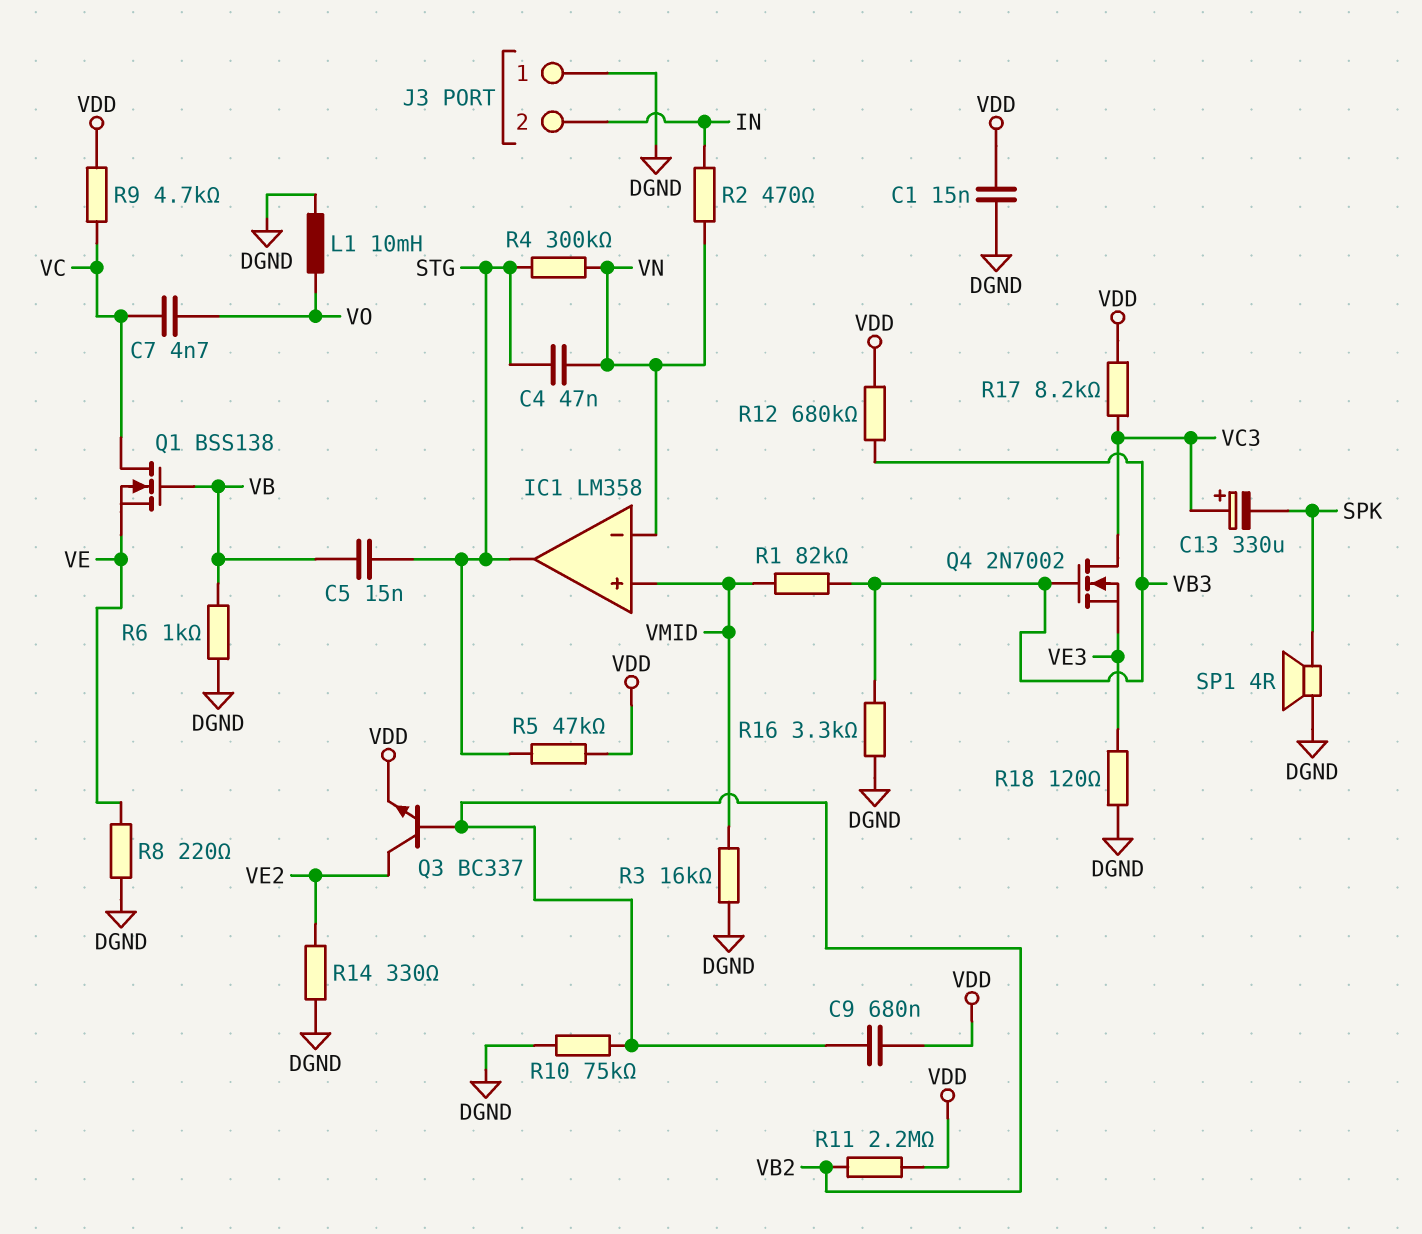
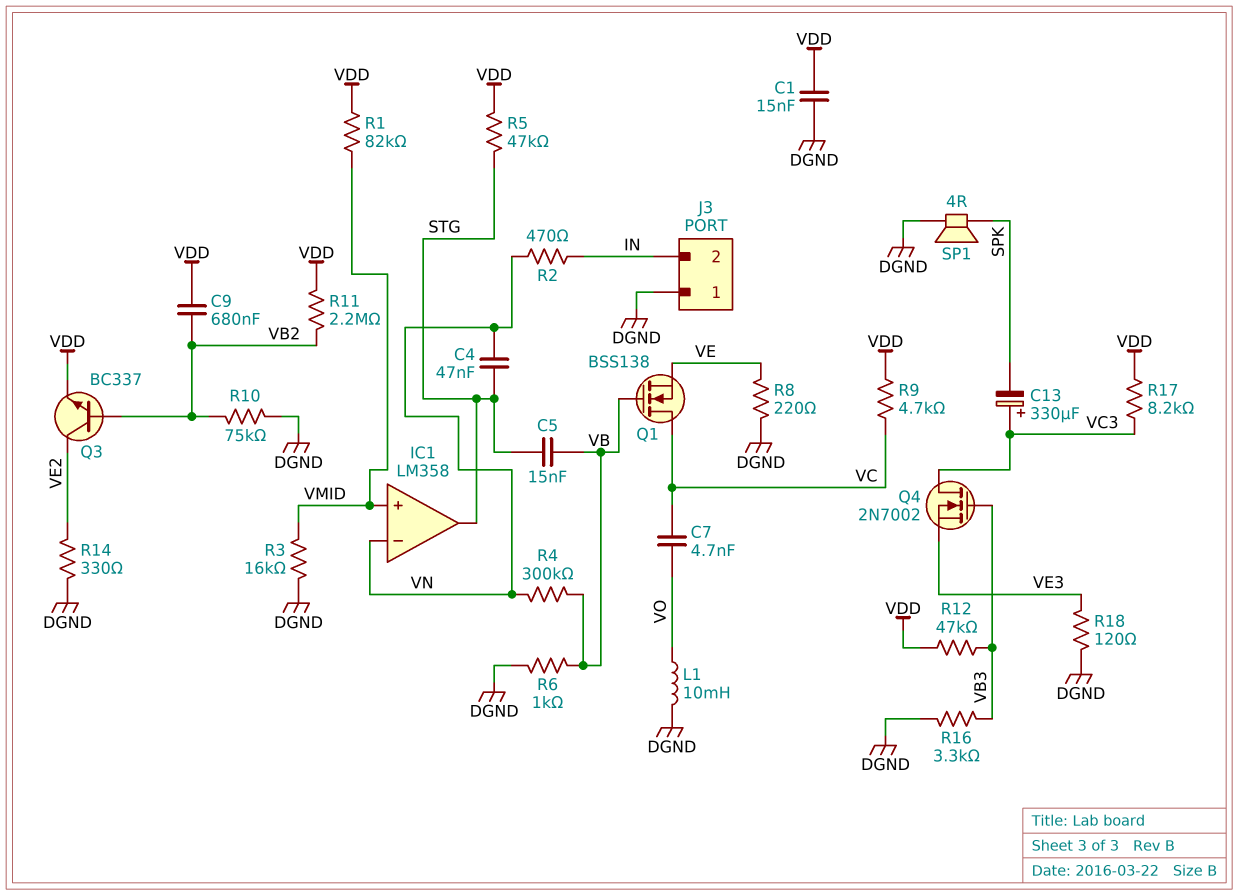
R1: 82k (VB3, VMID) -> 82k (VDD, VMID)
R4: 300k (STG, VN) -> 300k (VB, VN)
R12: 680k (VB3, VDD) -> 47k (VB3, VDD)

